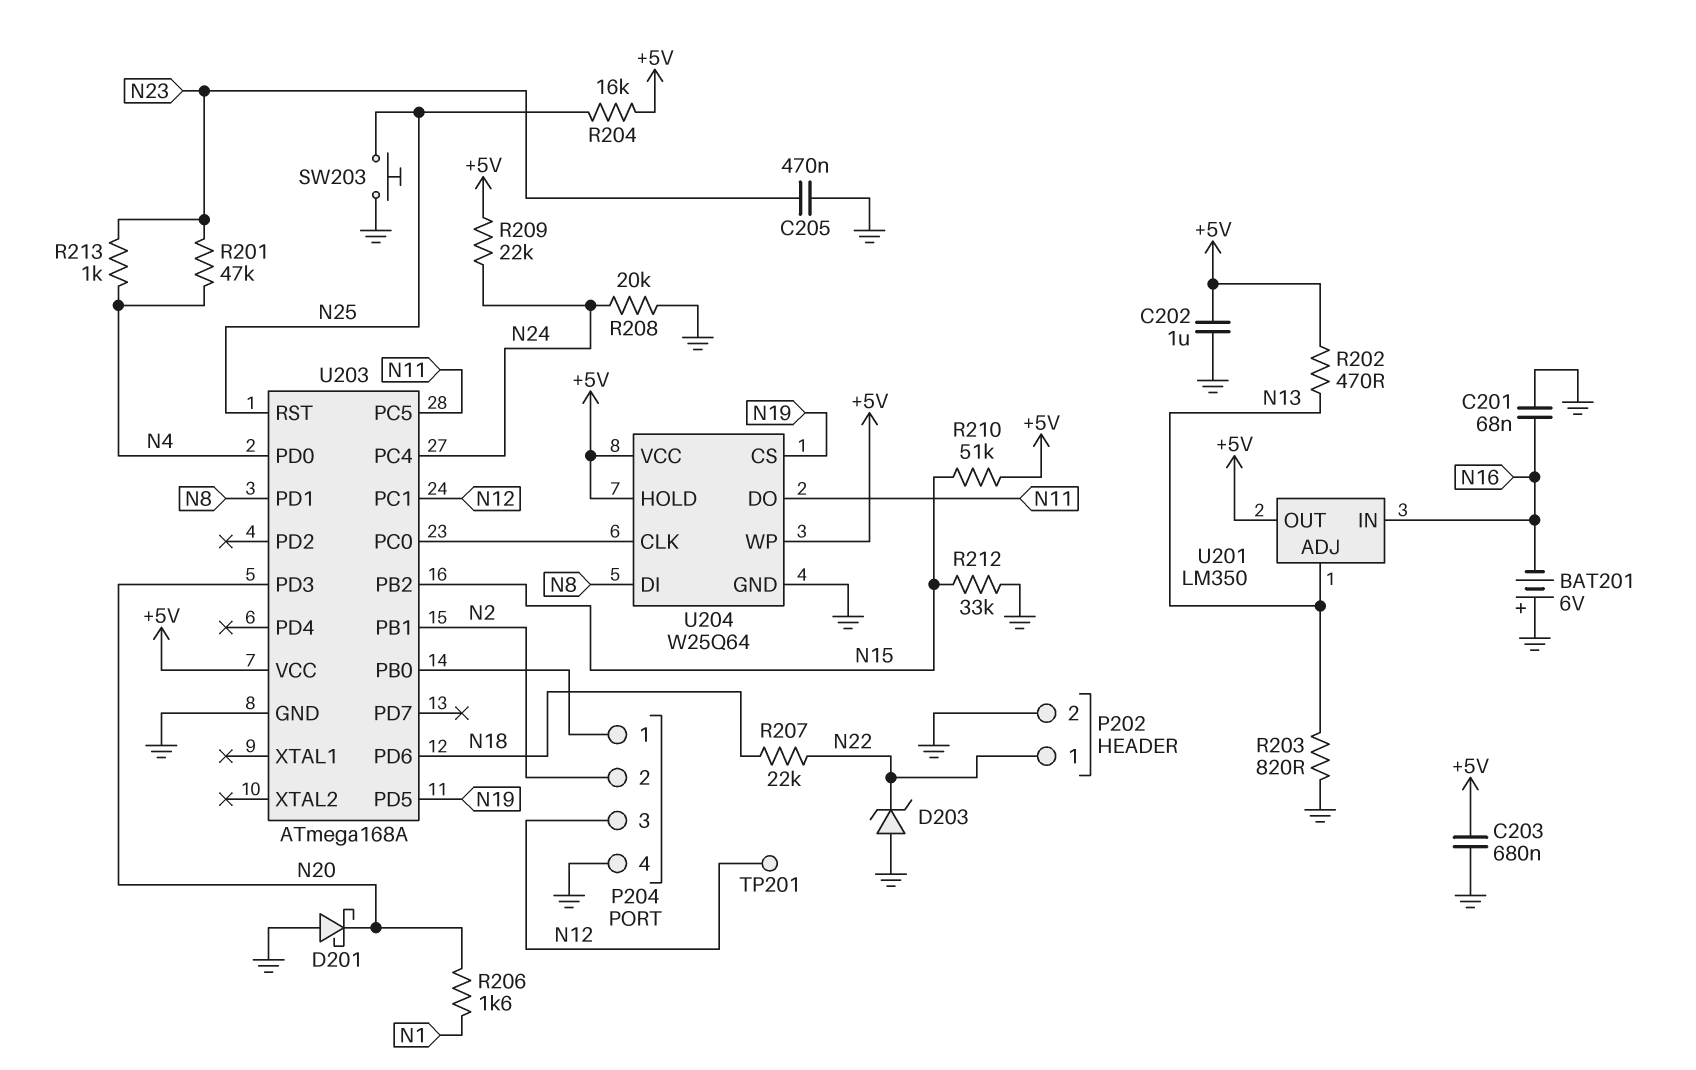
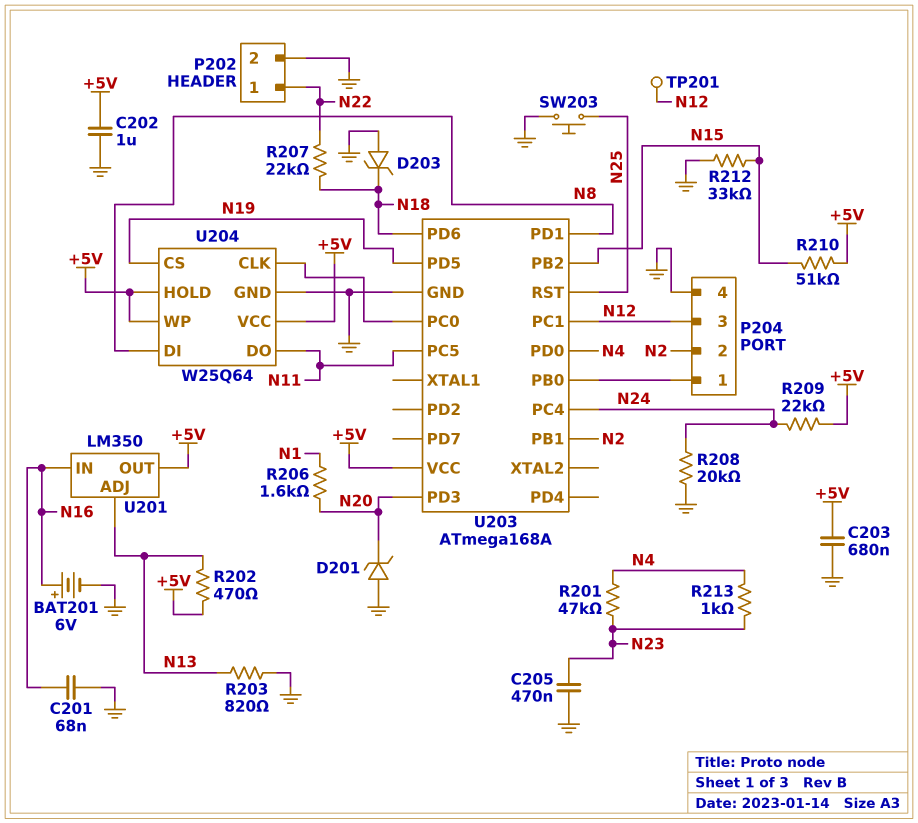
BAT201: 6V (plus GND, minus N16) -> 6V (plus N16, minus GND)
D201: schottky (A GND, K N20) -> zener (A GND, K N20)
D203: zener (A GND, K N22) -> zener (A GND, K N18)
R204: 16k (+5V, N25) -> none

